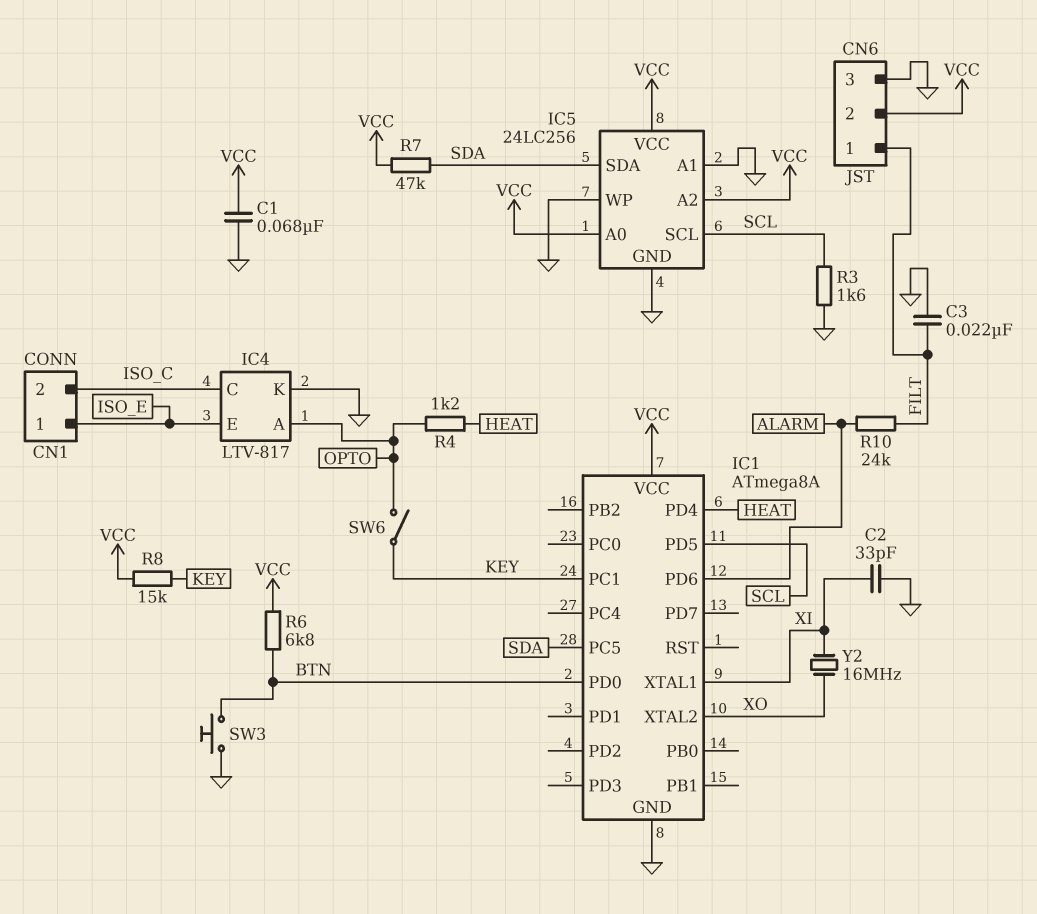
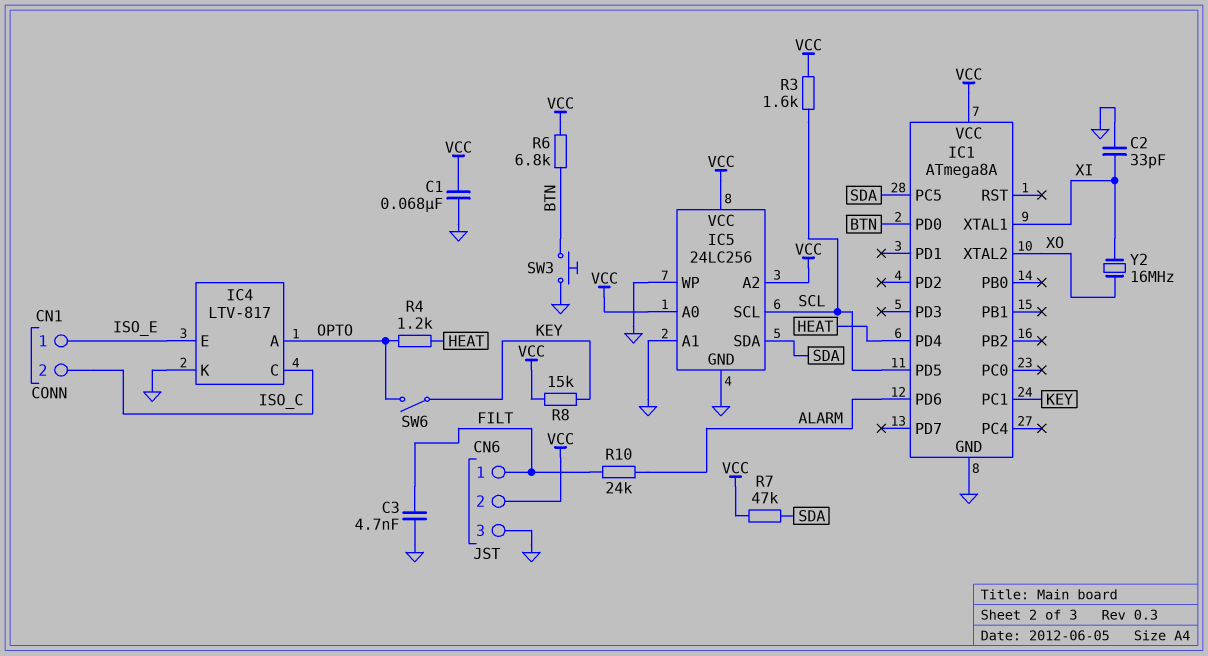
C3: 22nF (FILT, GND) -> 4.7nF (FILT, GND)
R3: 1.6k (GND, SCL) -> 1.6k (SCL, VCC)

